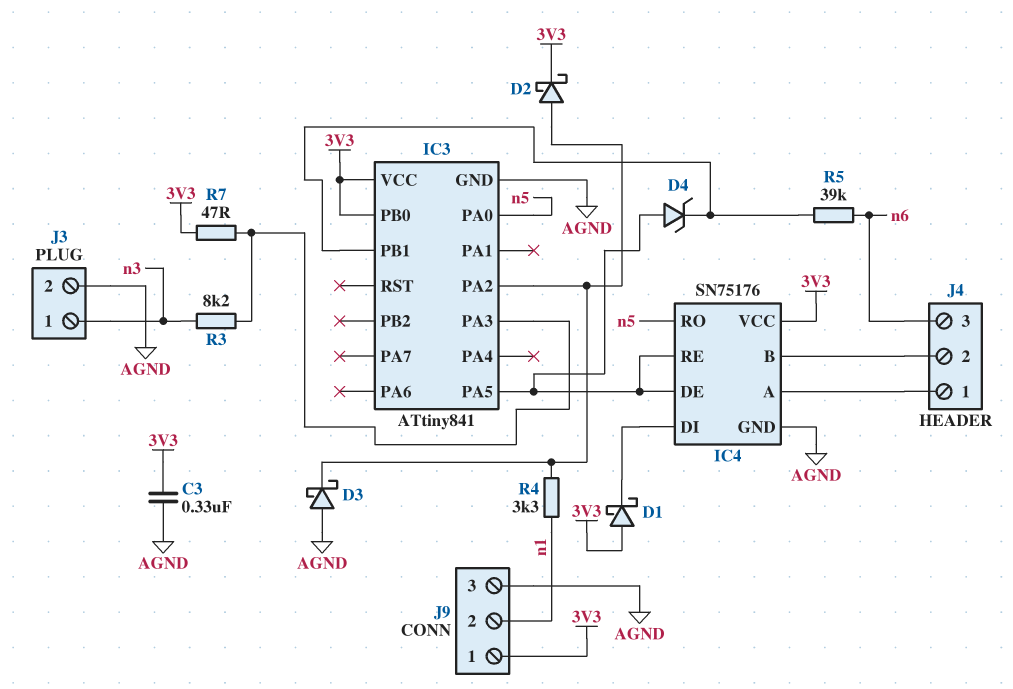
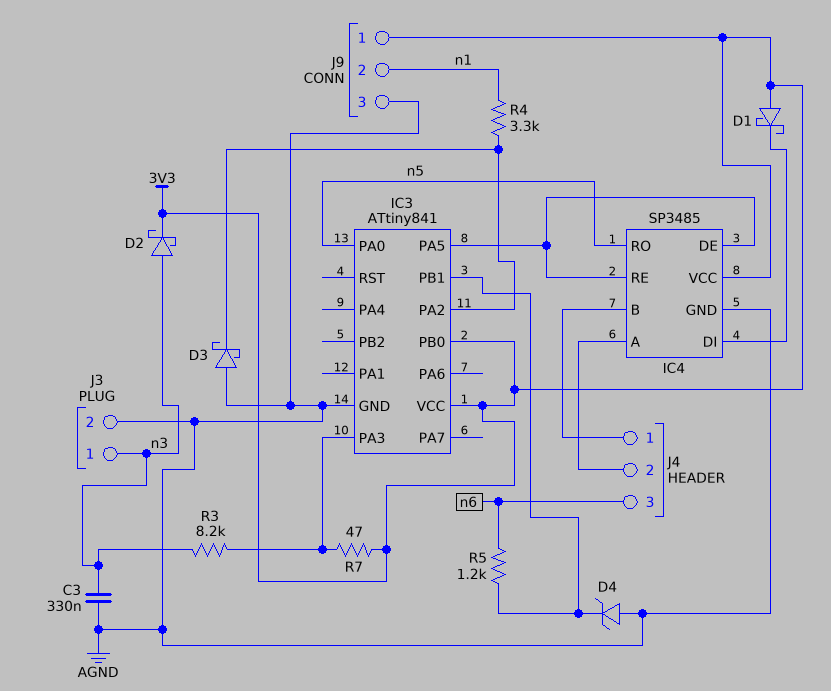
C3: 330nF (3V3, AGND) -> 330nF (AGND, n3)
D2: schottky (A IC3/PA2, K 3V3) -> schottky (A n3, K 3V3)
D4: zener (A IC3/PA5, K IC3/PB1) -> zener (A AGND, K IC3/PB1)
IC4: SN75176 -> SP3485
J4 pin 1: IC4/A -> IC4/B
J4 pin 2: IC4/B -> IC4/A
R5: 39k (IC3/PB1, n6) -> 1.2k (IC3/PB1, n6)

